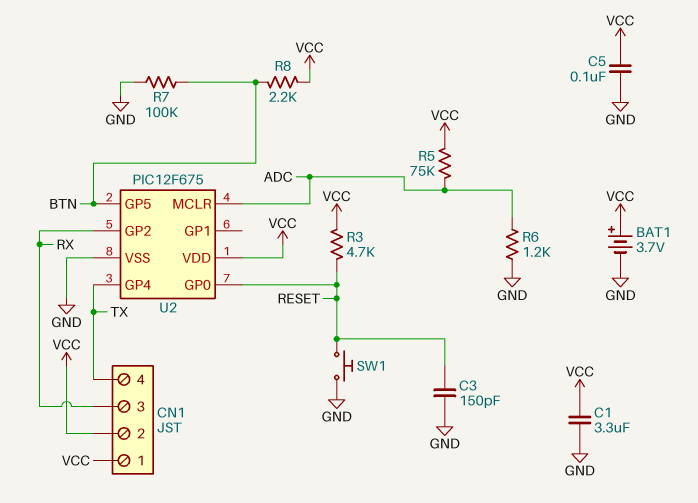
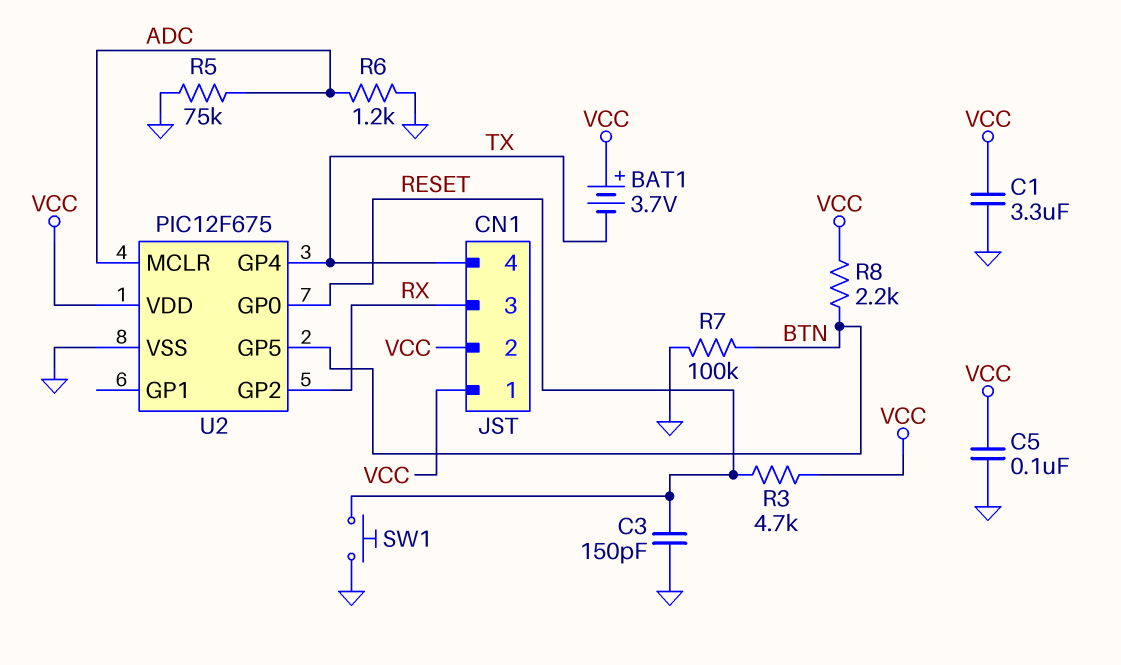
BAT1: 3.7V (plus VCC, minus GND) -> 3.7V (plus VCC, minus TX)
R5: 75k (ADC, VCC) -> 75k (ADC, GND)

